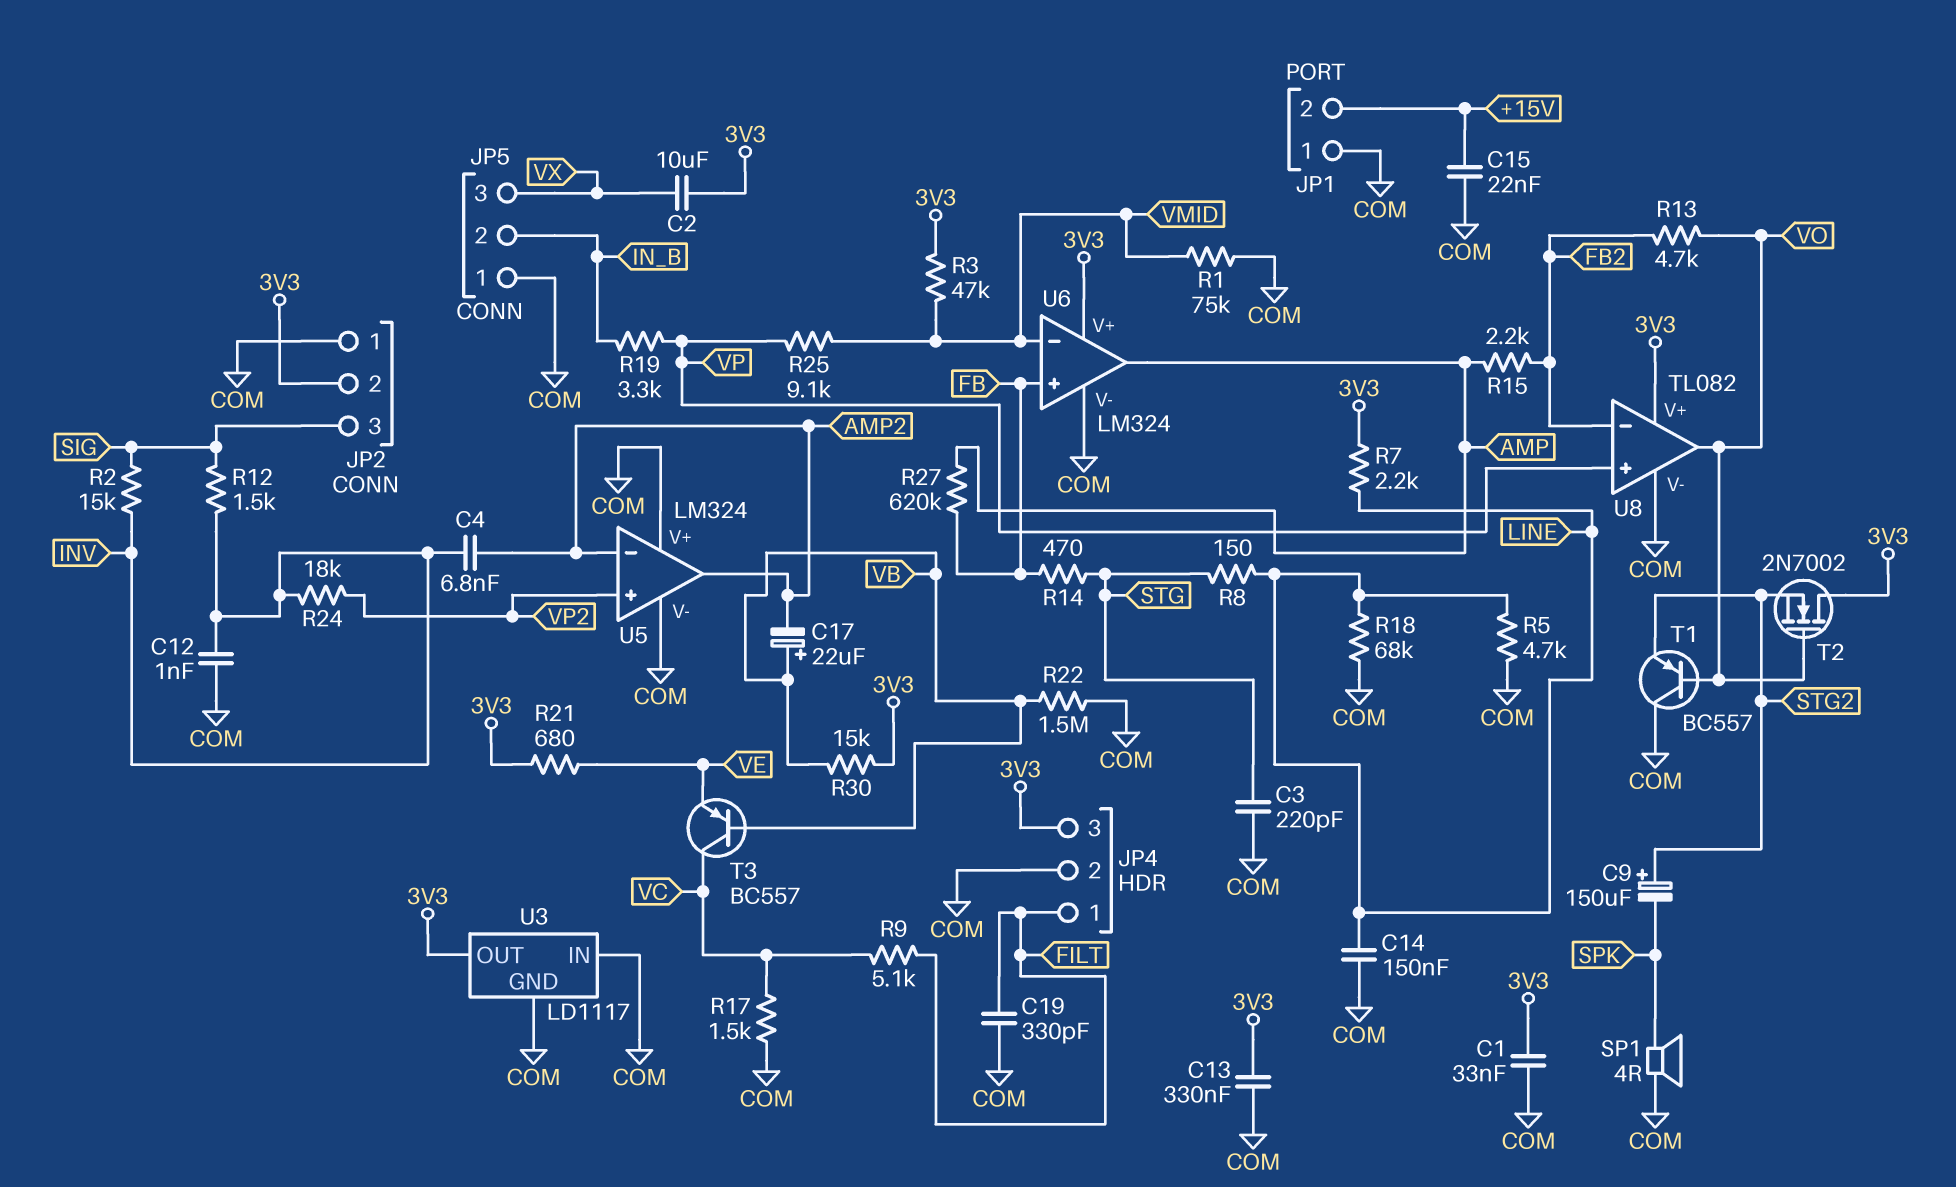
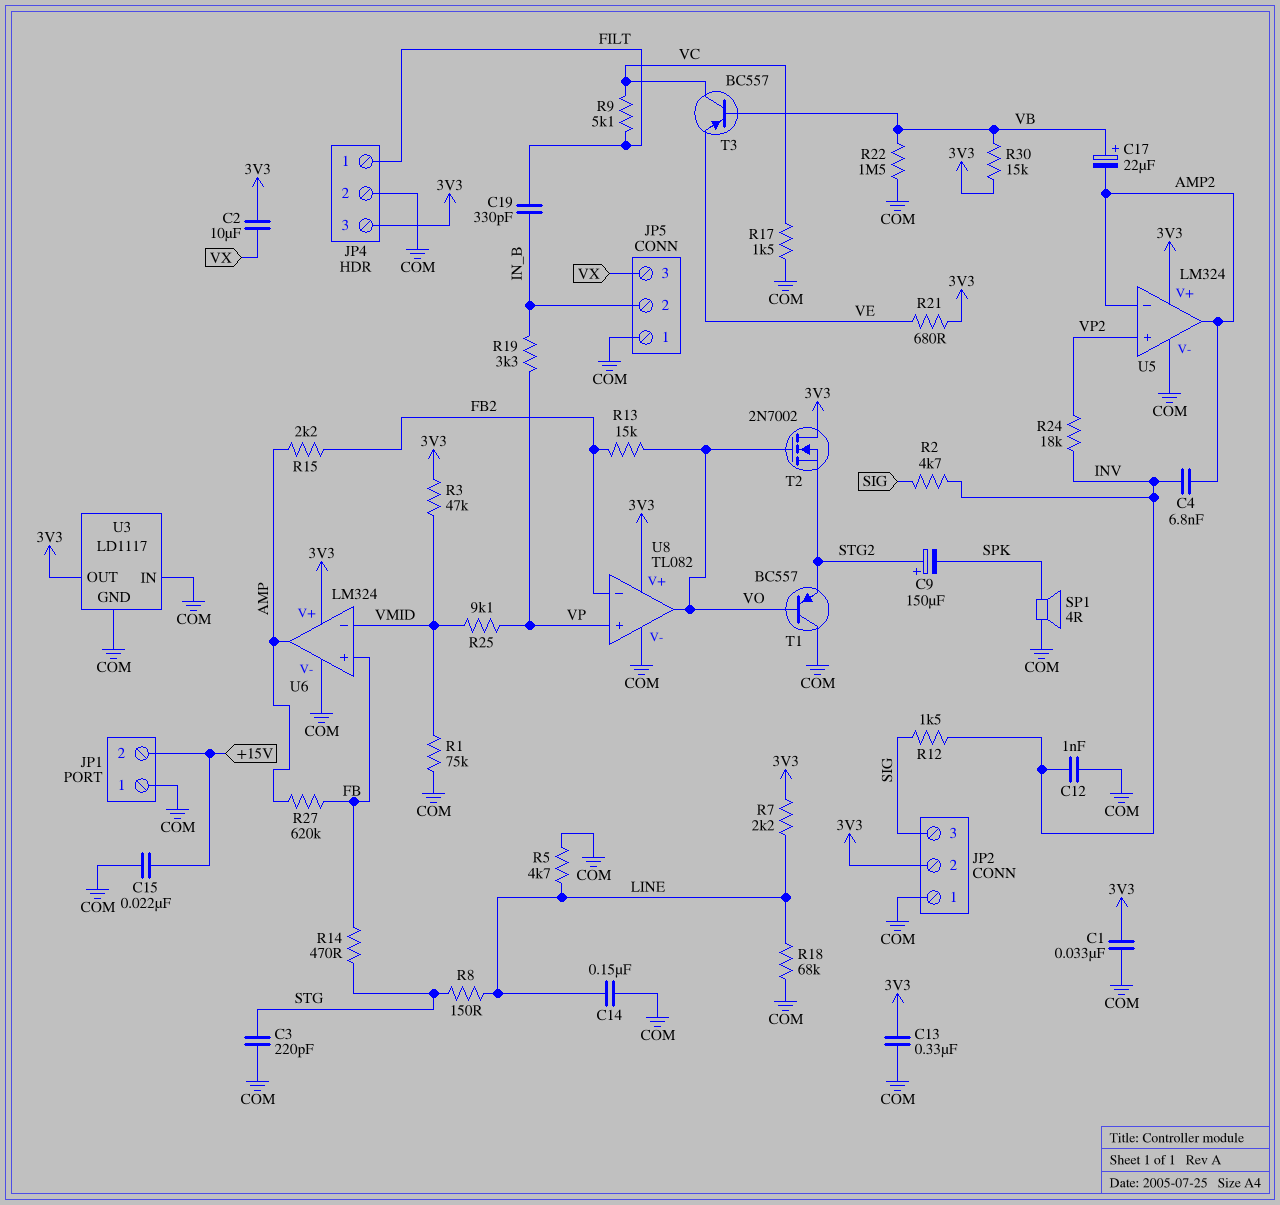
C19: 330pF (COM, FILT) -> 330pF (FILT, IN_B)
R2: 15k (INV, SIG) -> 4.7k (INV, SIG)
R13: 4.7k (FB2, VO) -> 15k (FB2, VO)
U5 pin V+: COM -> 3V3

